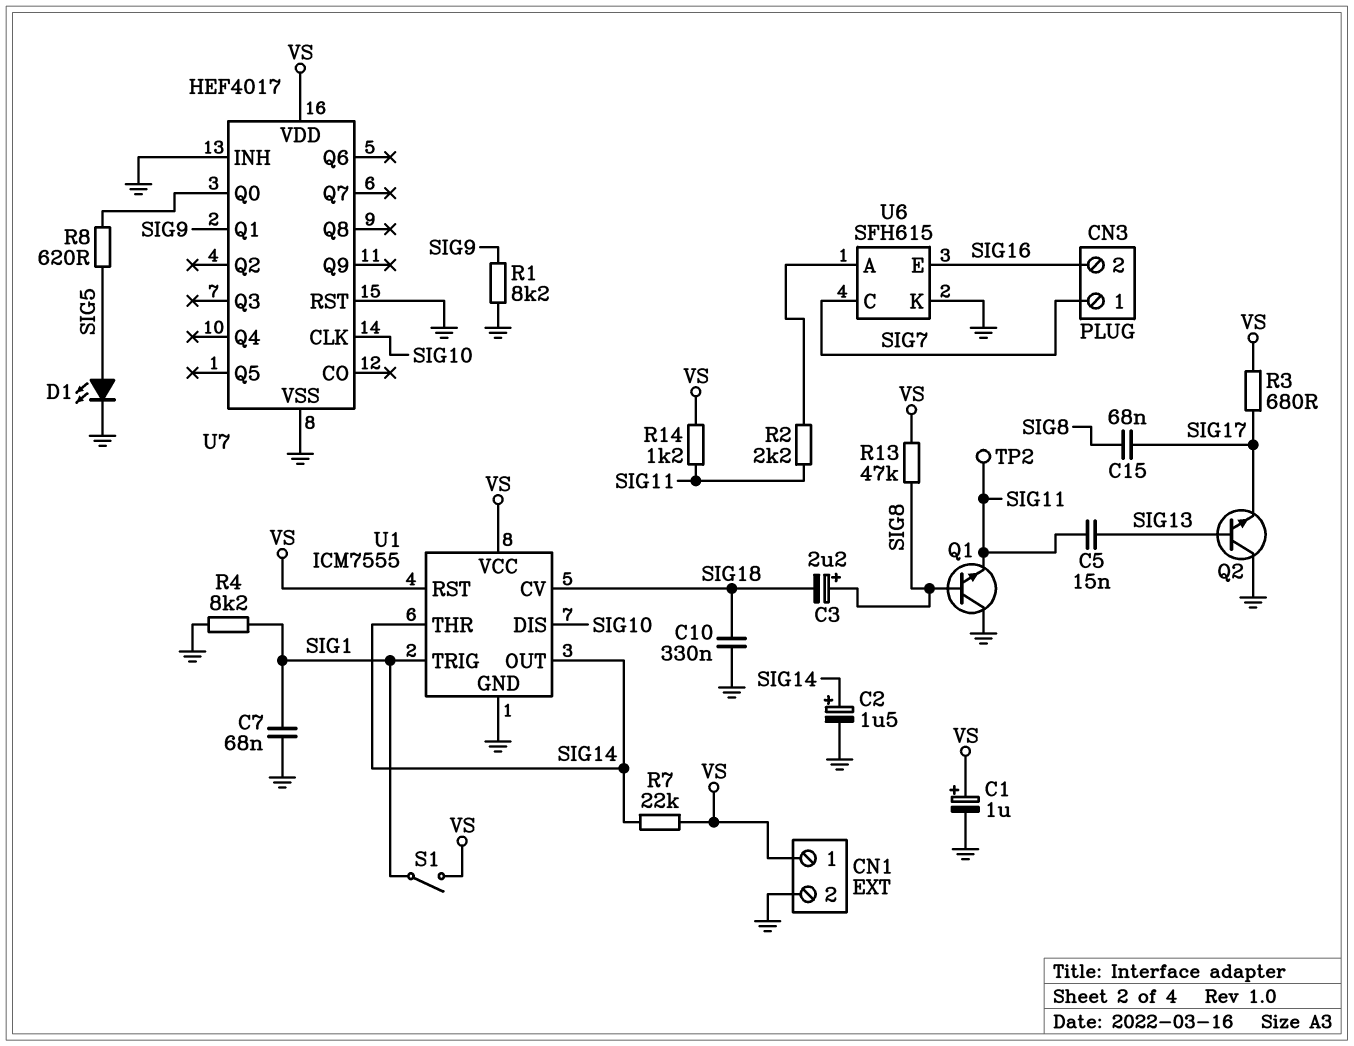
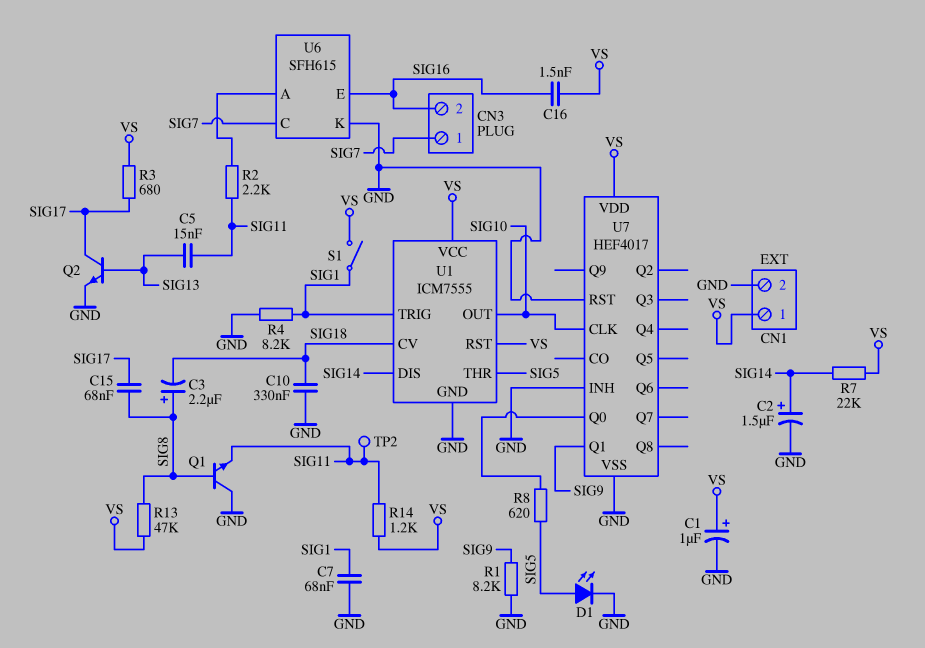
C16: none -> 1.5nF (SIG16, VS)
Q2: NPN (B SIG13, C GND, E SIG17) -> NPN (B SIG13, C SIG17, E GND)
U1 pin DIS: SIG10 -> SIG14
U1 pin OUT: SIG14 -> SIG10
U1 pin THR: SIG14 -> SIG5

